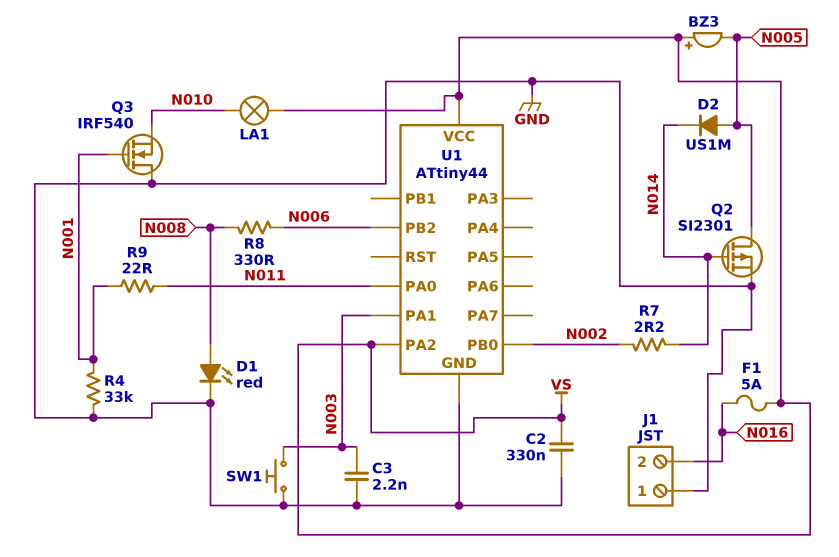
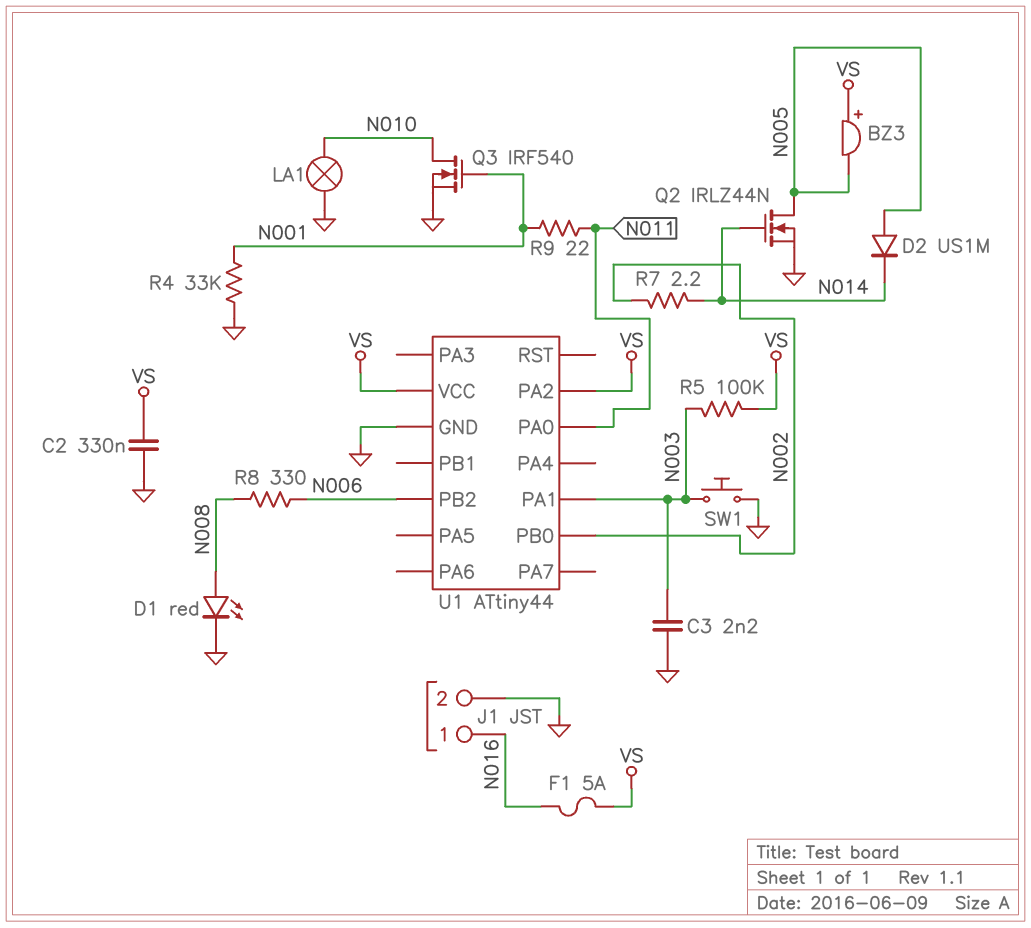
J1 pin 1: GND -> N016
J1 pin 2: N016 -> GND
LA1: lamp (N010, VS) -> lamp (GND, N010)
Q2: PMOS SI2301 (G N014, D N005, S GND) -> NMOS IRLZ44N (G N014, D N005, S GND)
Q3: NMOS IRF540 (G N001, D GND, S N010) -> NMOS IRF540 (G N001, D N010, S GND)
R5: none -> 100k (N003, VS)

